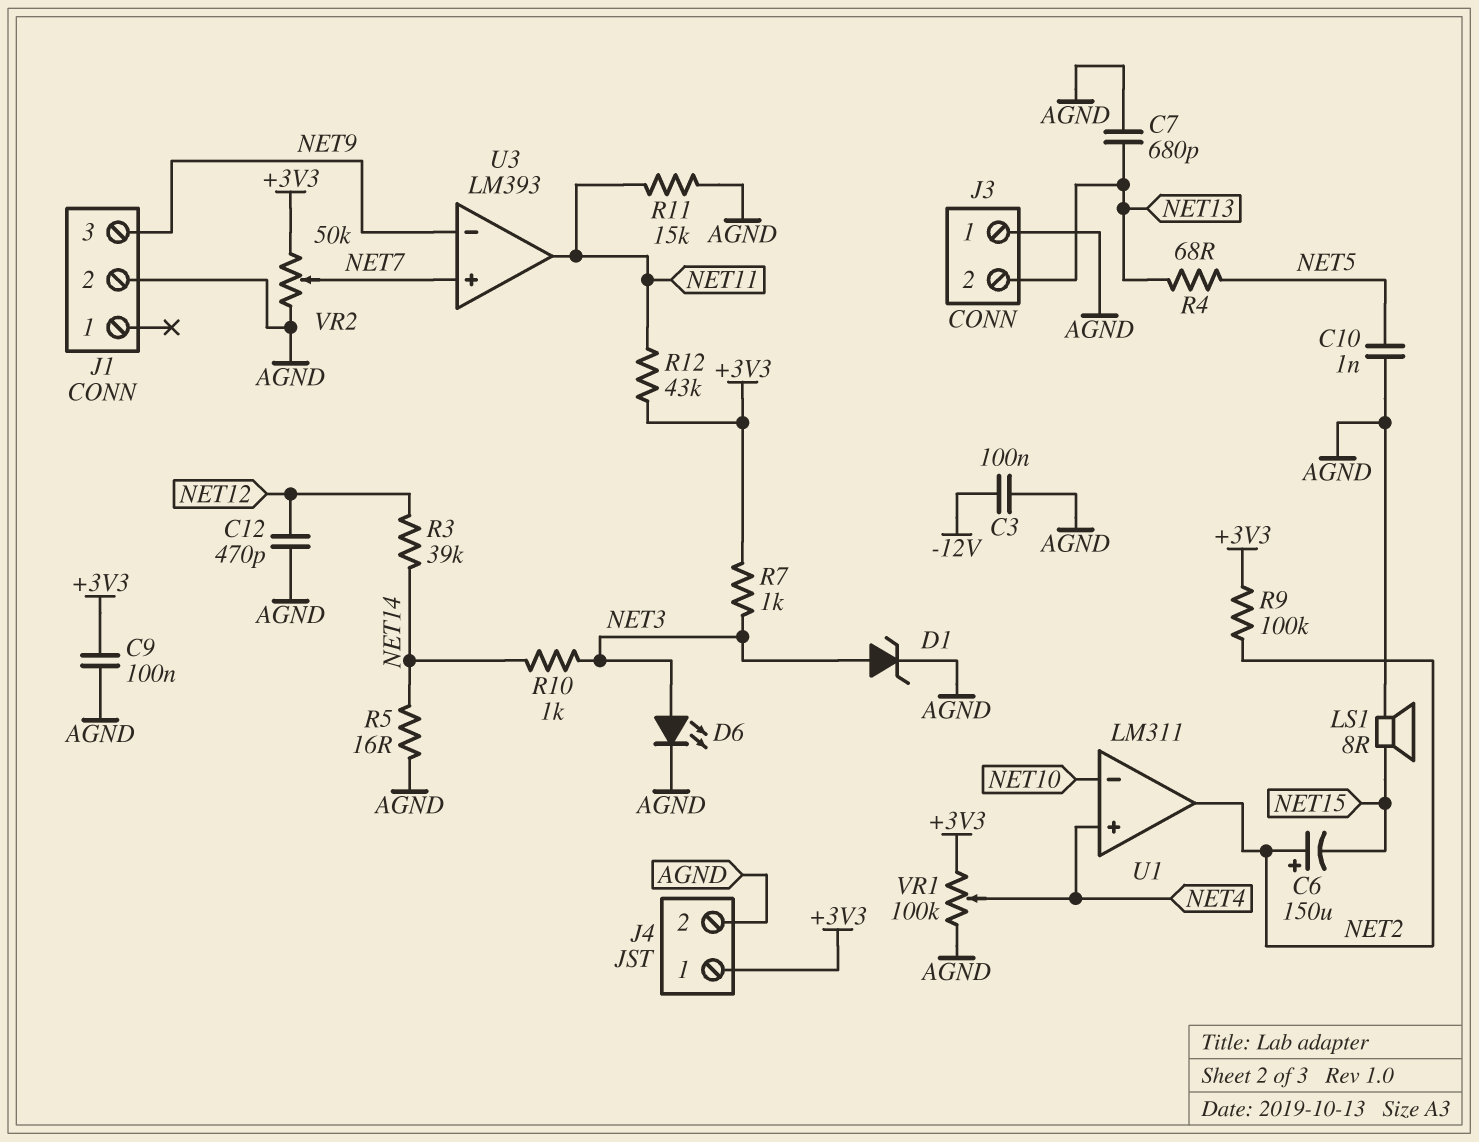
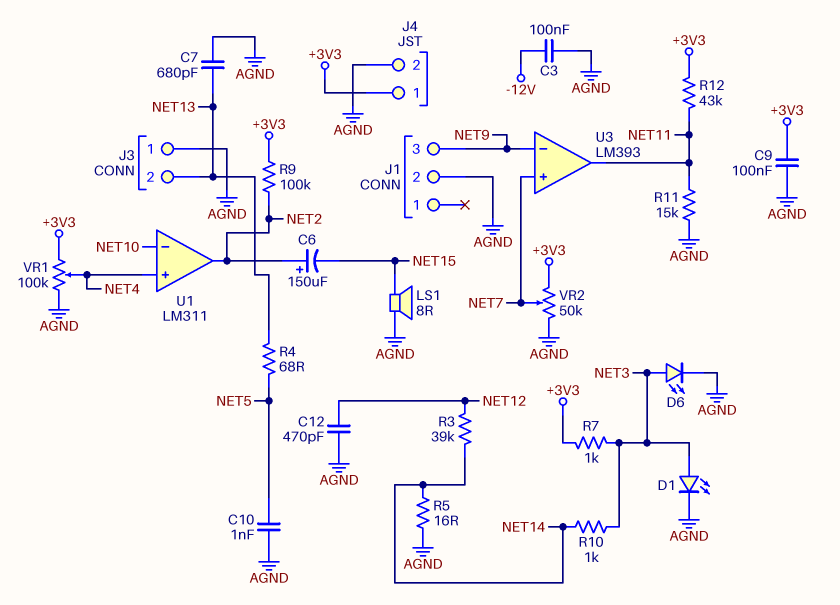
D1: zener (A NET3, K AGND) -> LED (A NET3, K AGND)

